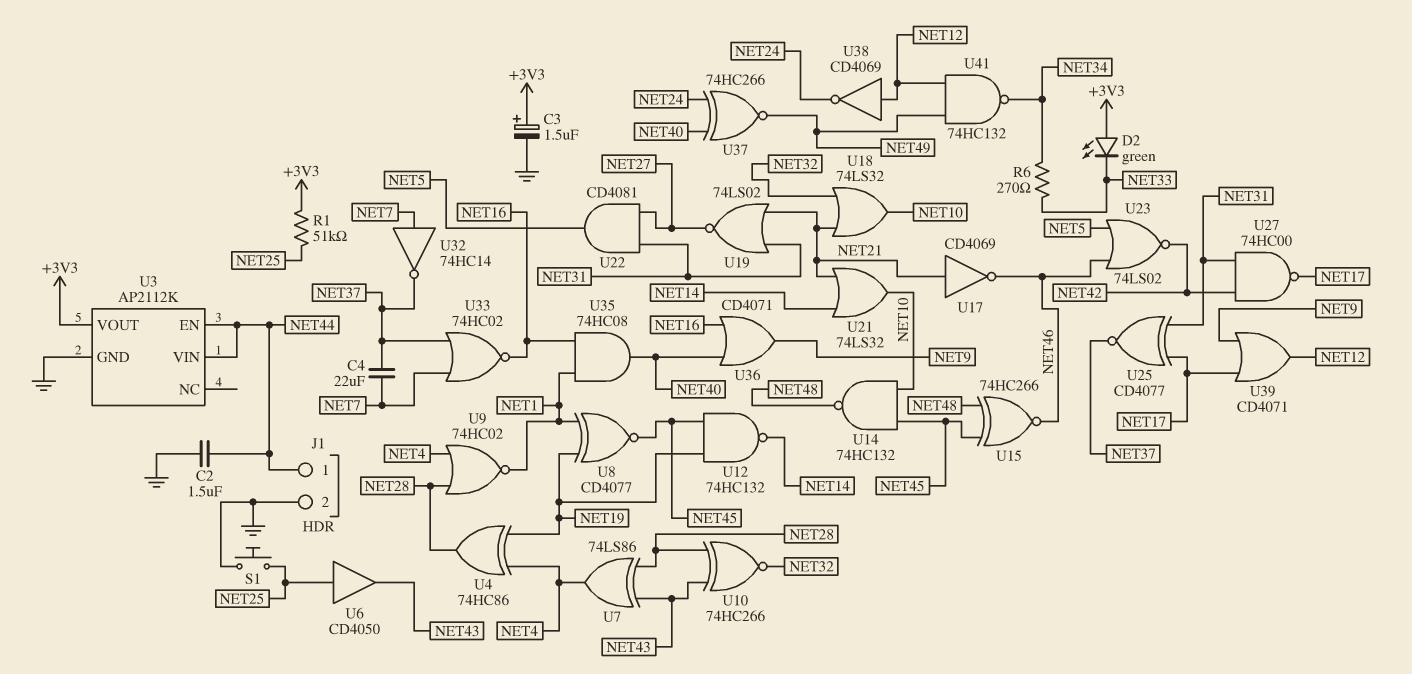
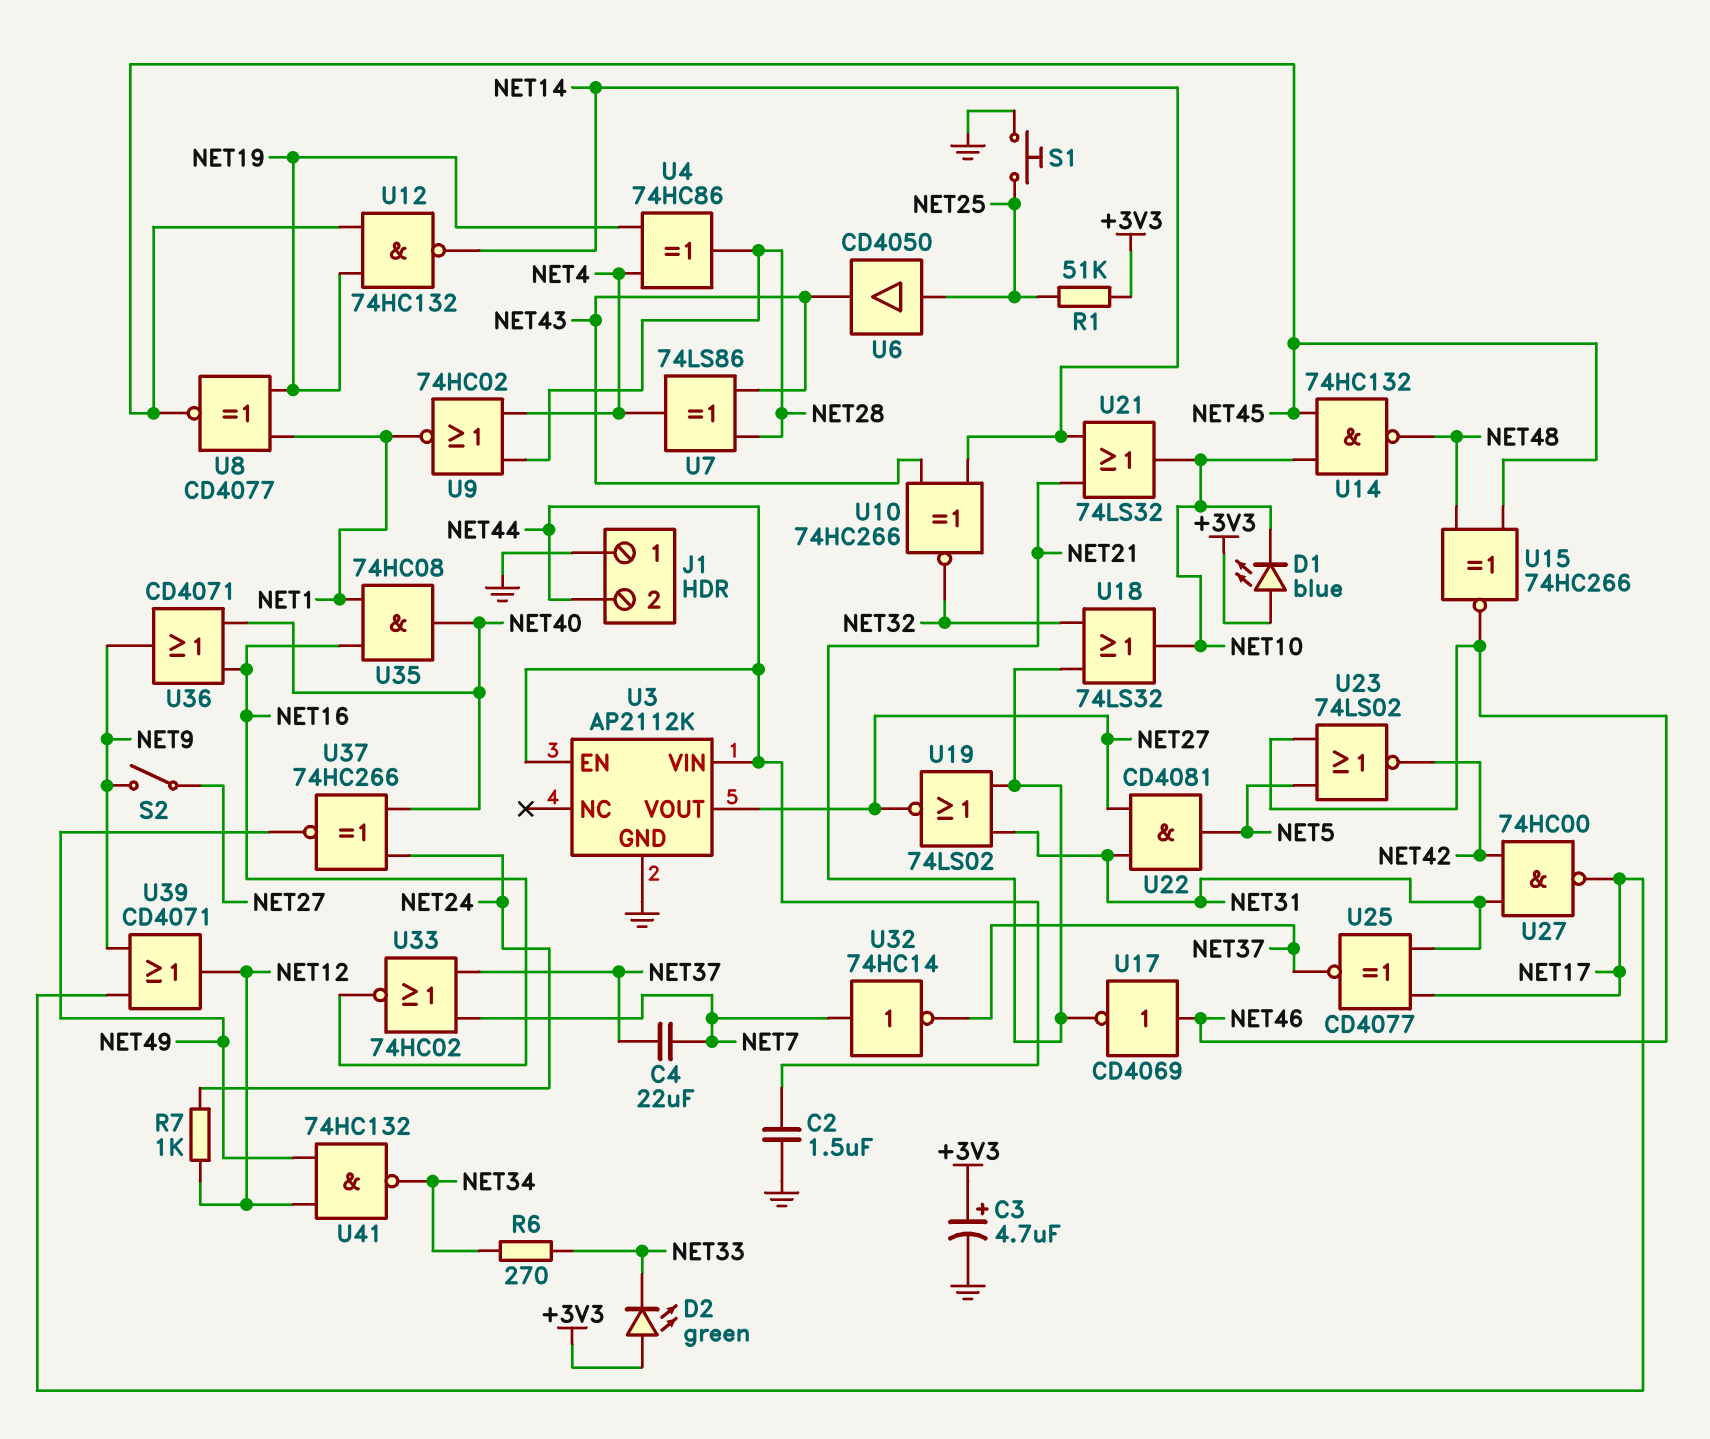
C3: 1.5uF (plus +3V3, minus GND) -> 4.7uF (plus +3V3, minus GND)
D1: none -> LED blue (A +3V3, K NET10)
J1 pin 1: NET44 -> GND
J1 pin 2: GND -> NET44
R7: none -> 1k (NET12, NET24)
S2: none -> switch (NET9, NET27)
U3 pin VOUT: +3V3 -> NET27
U10: XNOR 74HC266 (in NET28, in NET43, out NET32) -> XNOR 74HC266 (in NET14, in NET43, out NET32)
U17: NOT CD4069 (in NET21, out NET46) -> NOT CD4069 (in NET46, out NET21)
U38: NOT CD4069 (in NET12, out NET24) -> none

